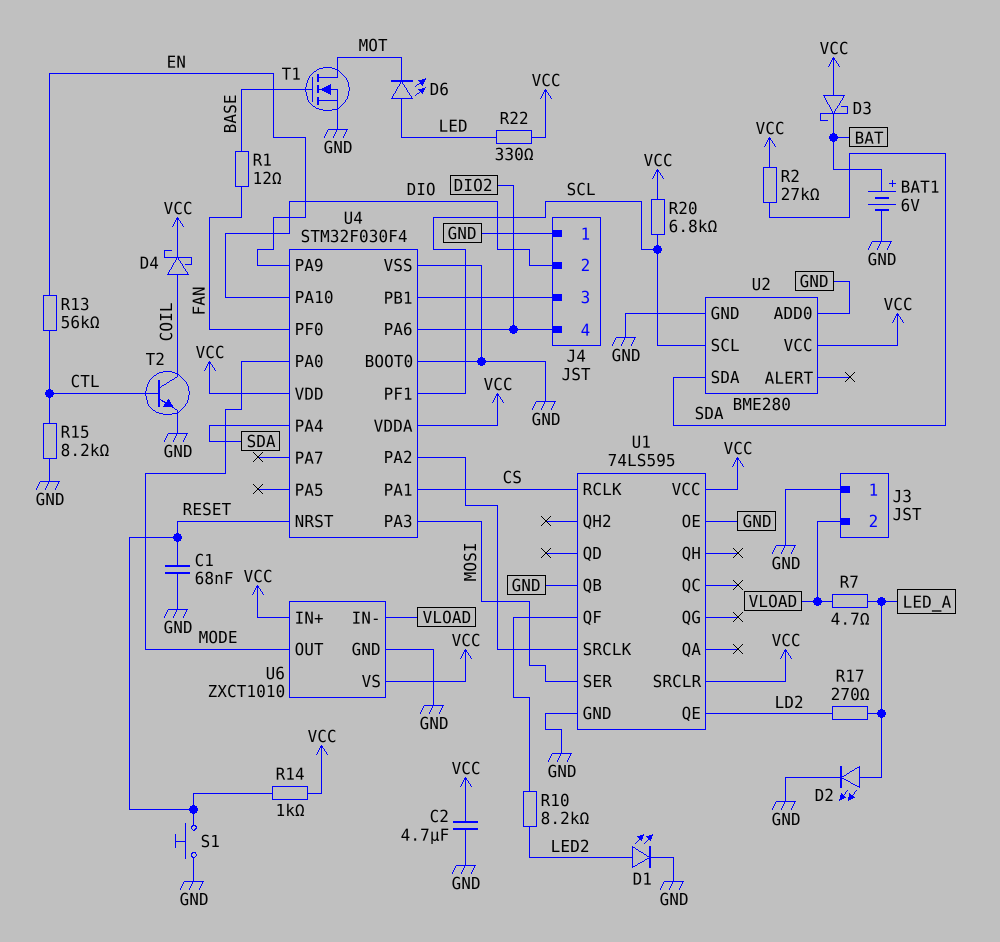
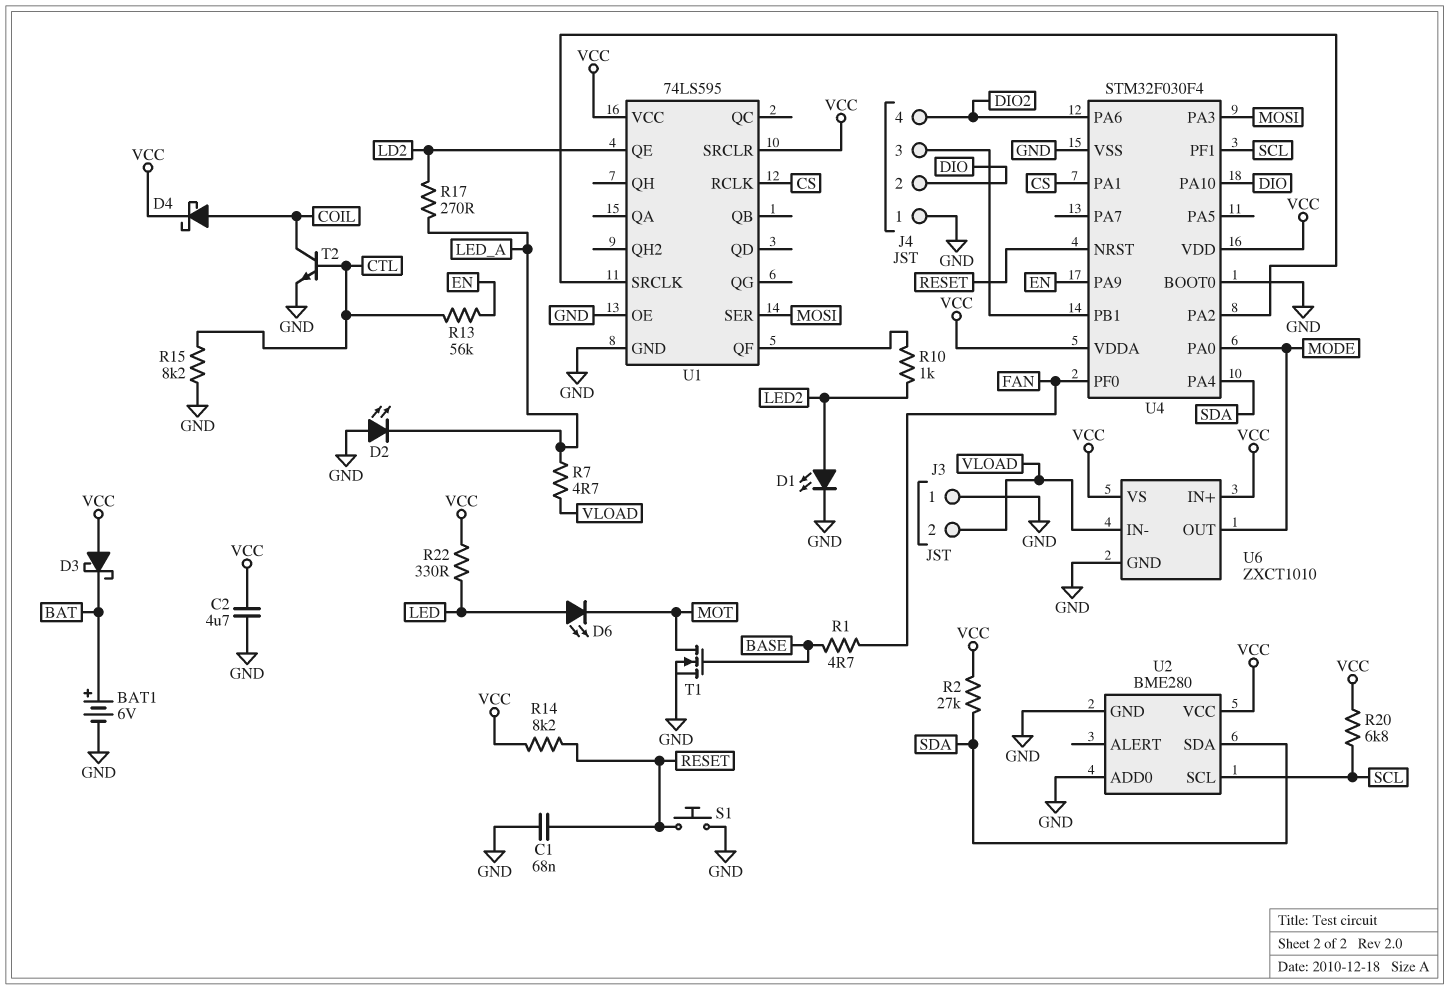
D2: LED (A LED_A, K GND) -> LED (A GND, K LED_A)
R1: 12 (BASE, FAN) -> 4.7 (BASE, FAN)
R10: 8.2k (LED2, U1/QF) -> 1k (LED2, U1/QF)
R14: 1k (RESET, VCC) -> 8.2k (RESET, VCC)
U1 pin QB: GND -> none

